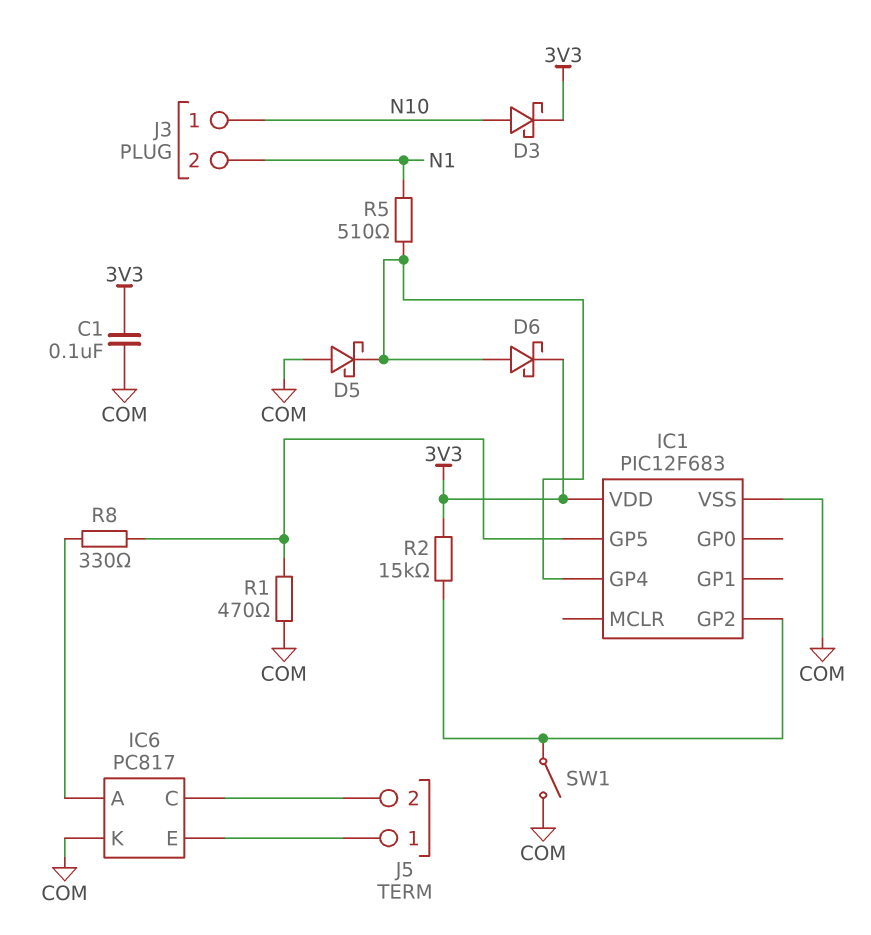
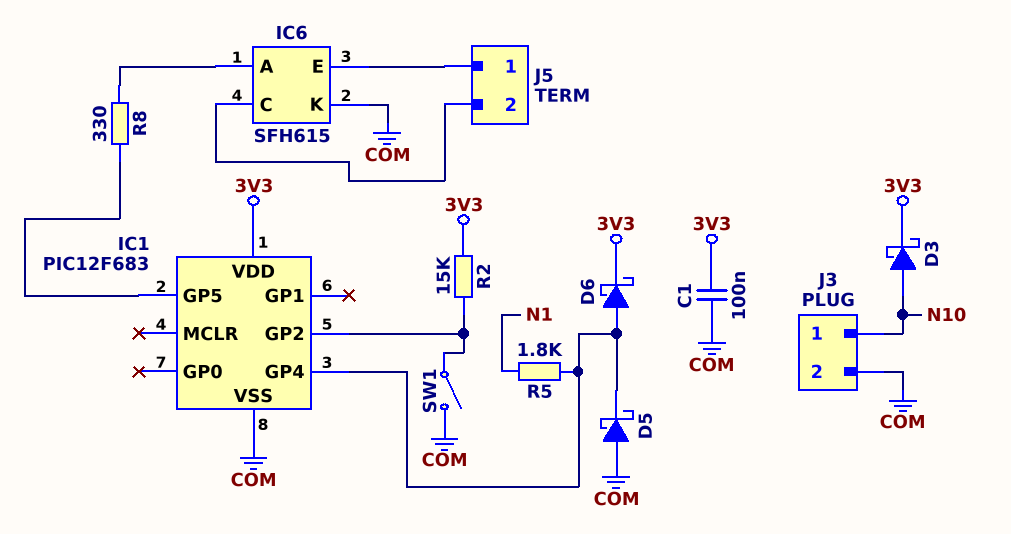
IC6: PC817 -> SFH615
J3 pin 2: N1 -> COM
R1: 470 (COM, IC1/GP5) -> none
R5: 510 (IC1/GP4, N1) -> 1.8k (IC1/GP4, N1)

